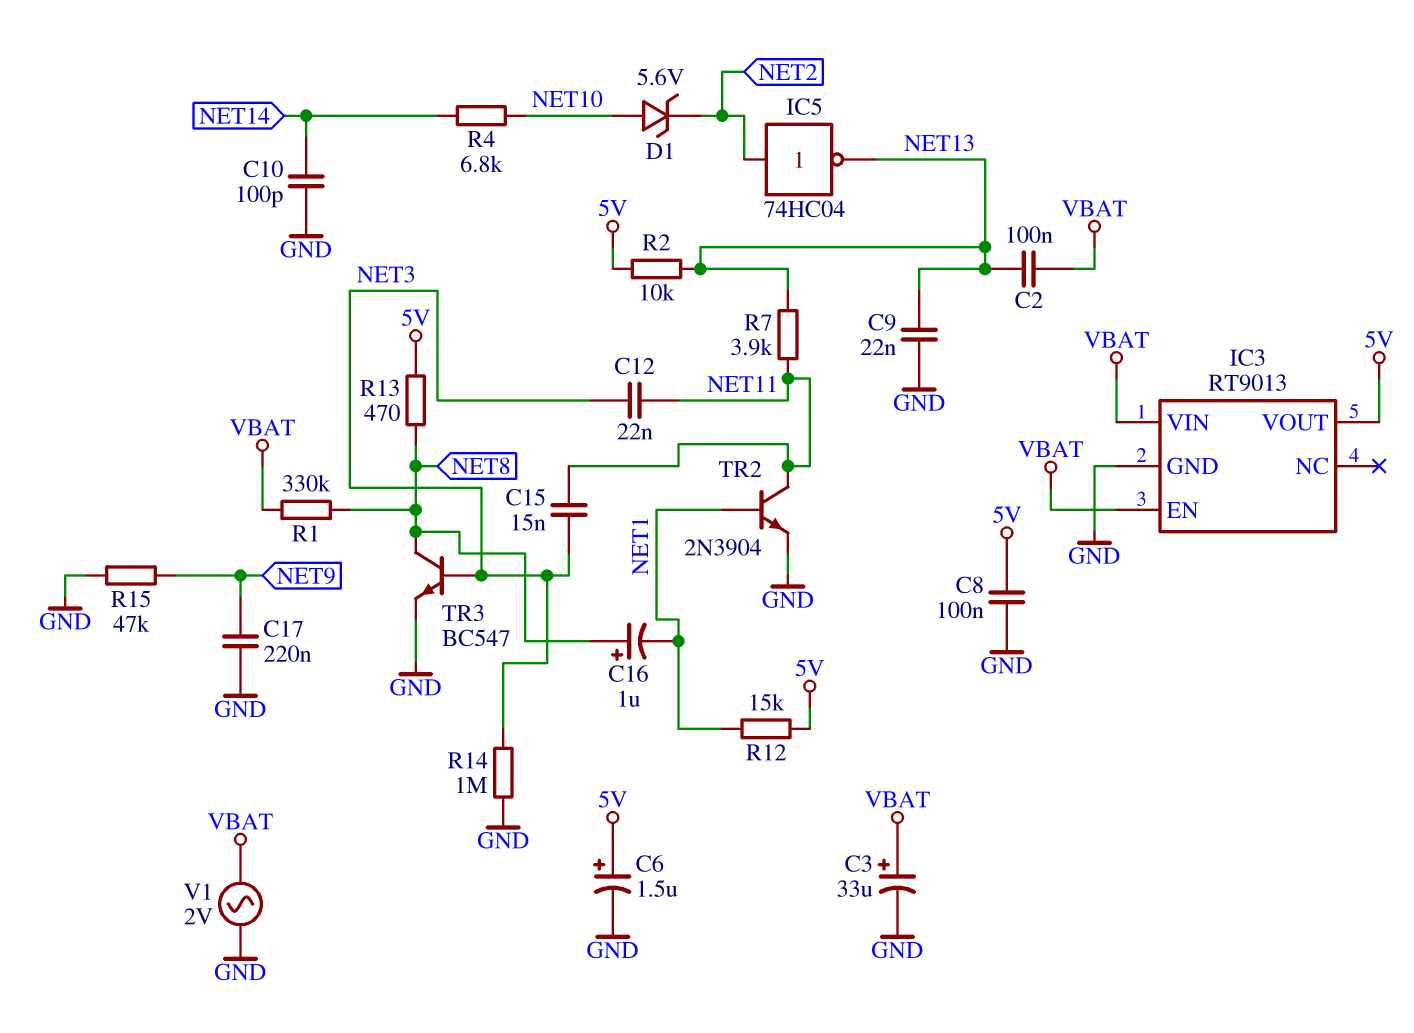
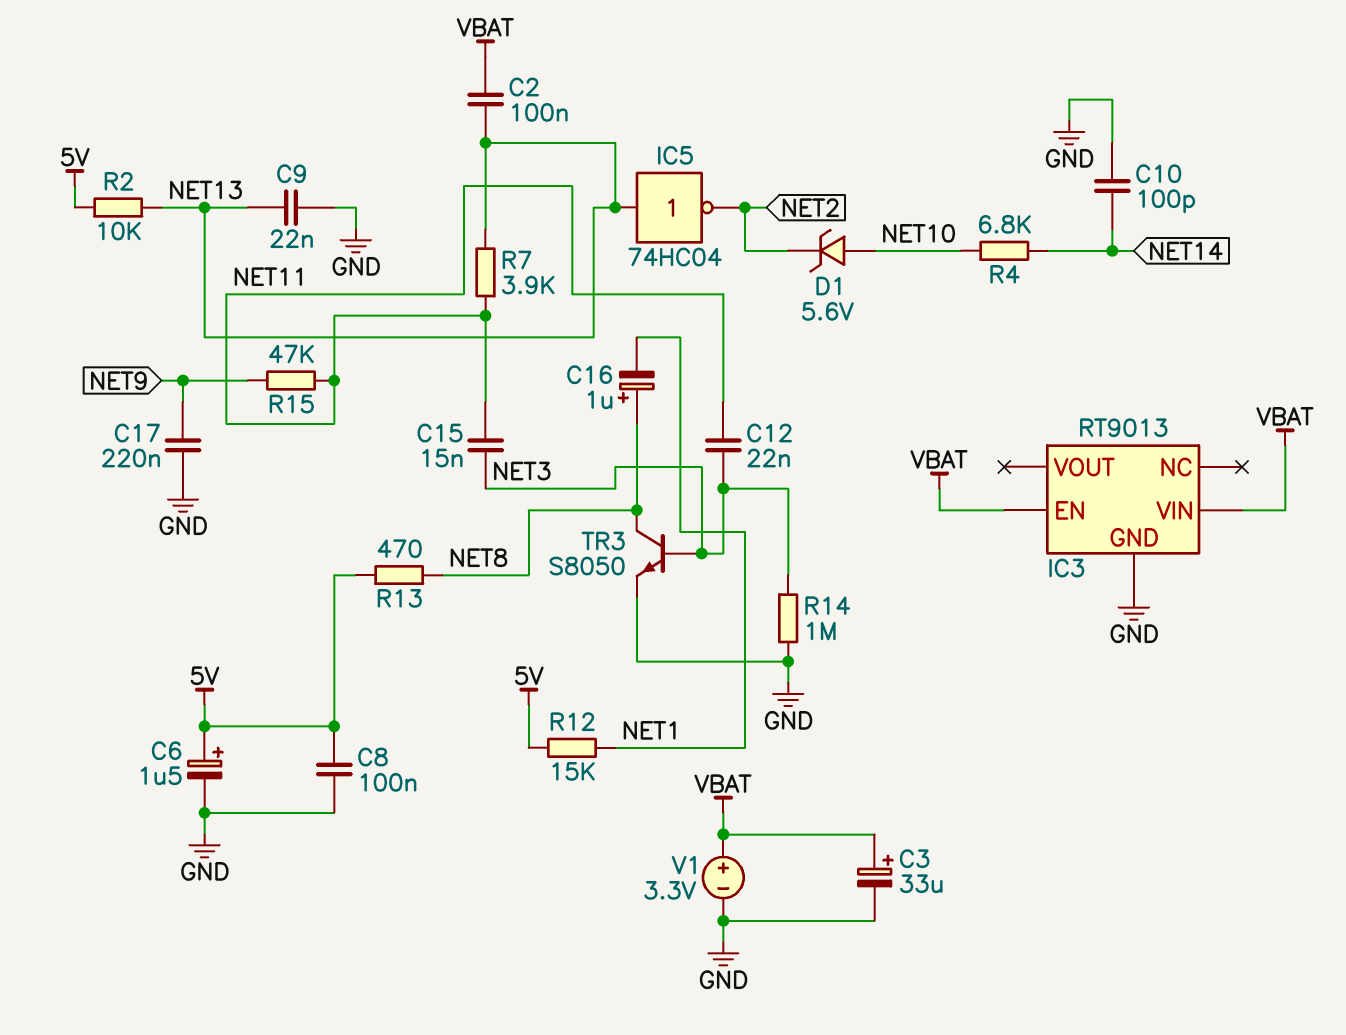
IC3 pin VOUT: 5V -> none
IC5: NOT 74HC04 (in NET2, out NET13) -> NOT 74HC04 (in NET13, out NET2)
R1: 330k (NET8, VBAT) -> none
R15: 47k (GND, NET9) -> 47k (NET9, NET11)
TR2: NPN 2N3904 (B NET1, C NET11, E GND) -> none
TR3: NPN BC547 (B NET3, C NET8, E GND) -> NPN S8050 (B NET3, C NET8, E GND)
V1: AC 2V (GND, VBAT) -> 3.3V (plus VBAT, minus GND)

